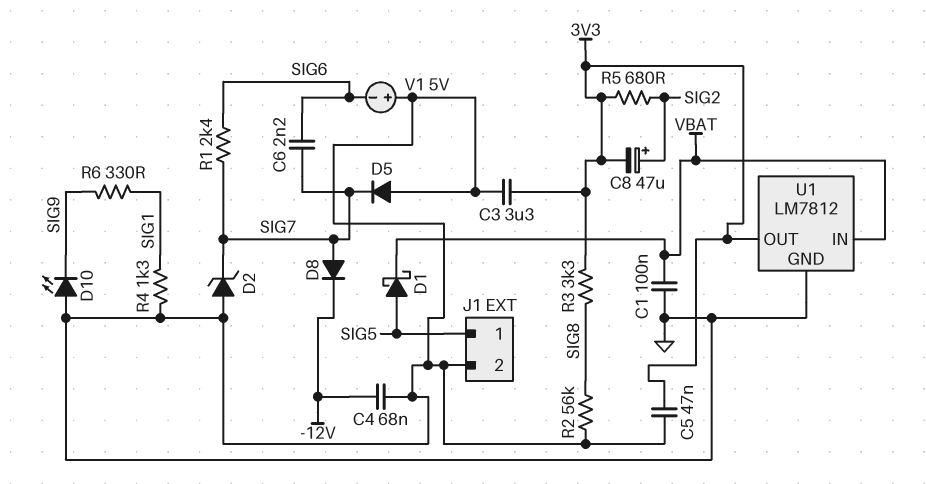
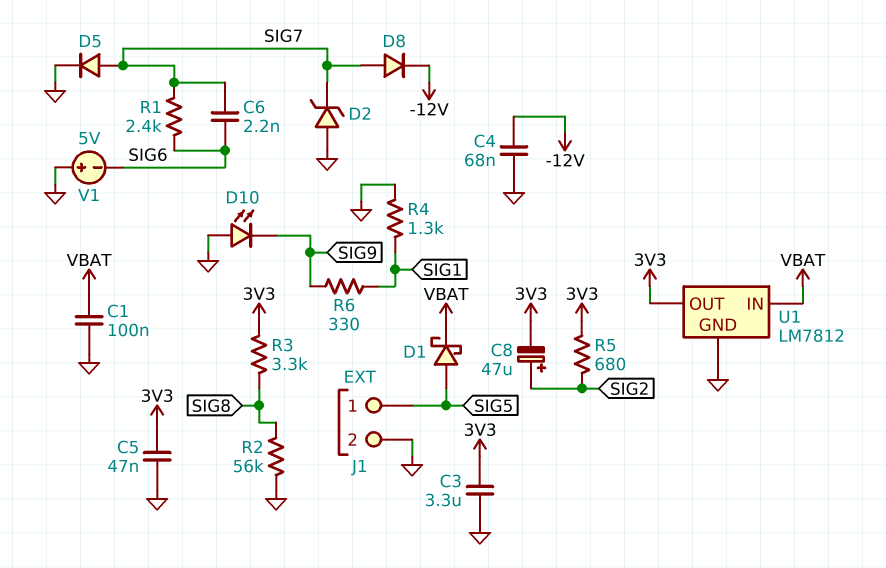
D5: diode (A GND, K SIG7) -> diode (A SIG7, K GND)

